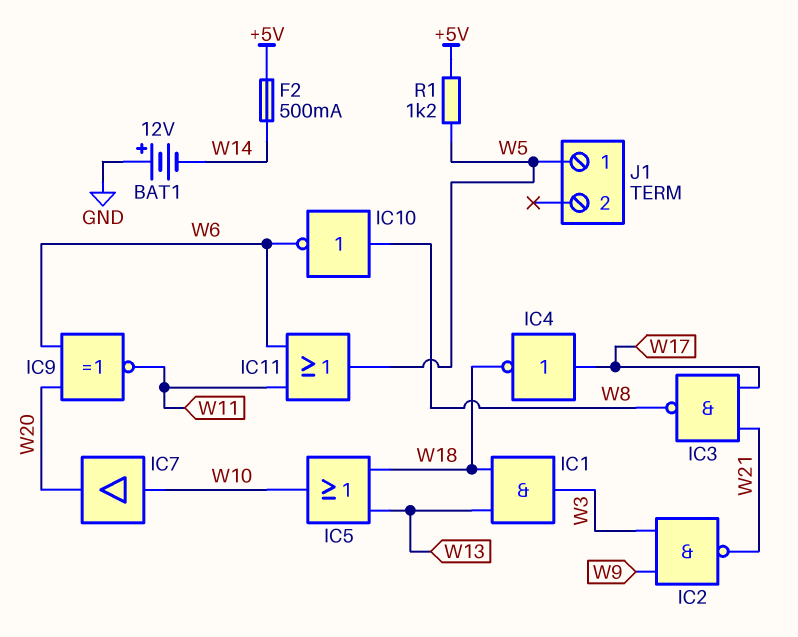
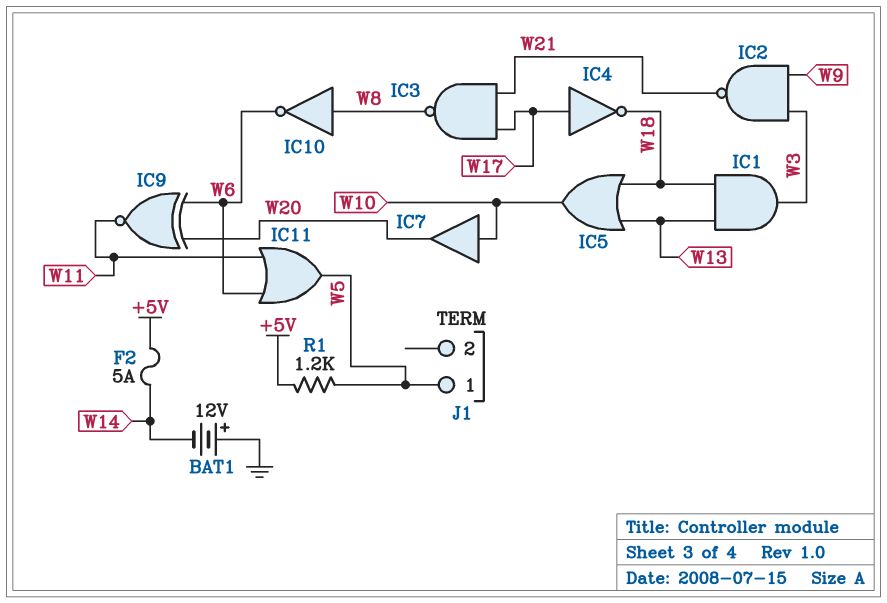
F2: 500mA (+5V, W14) -> 5A (+5V, W14)

